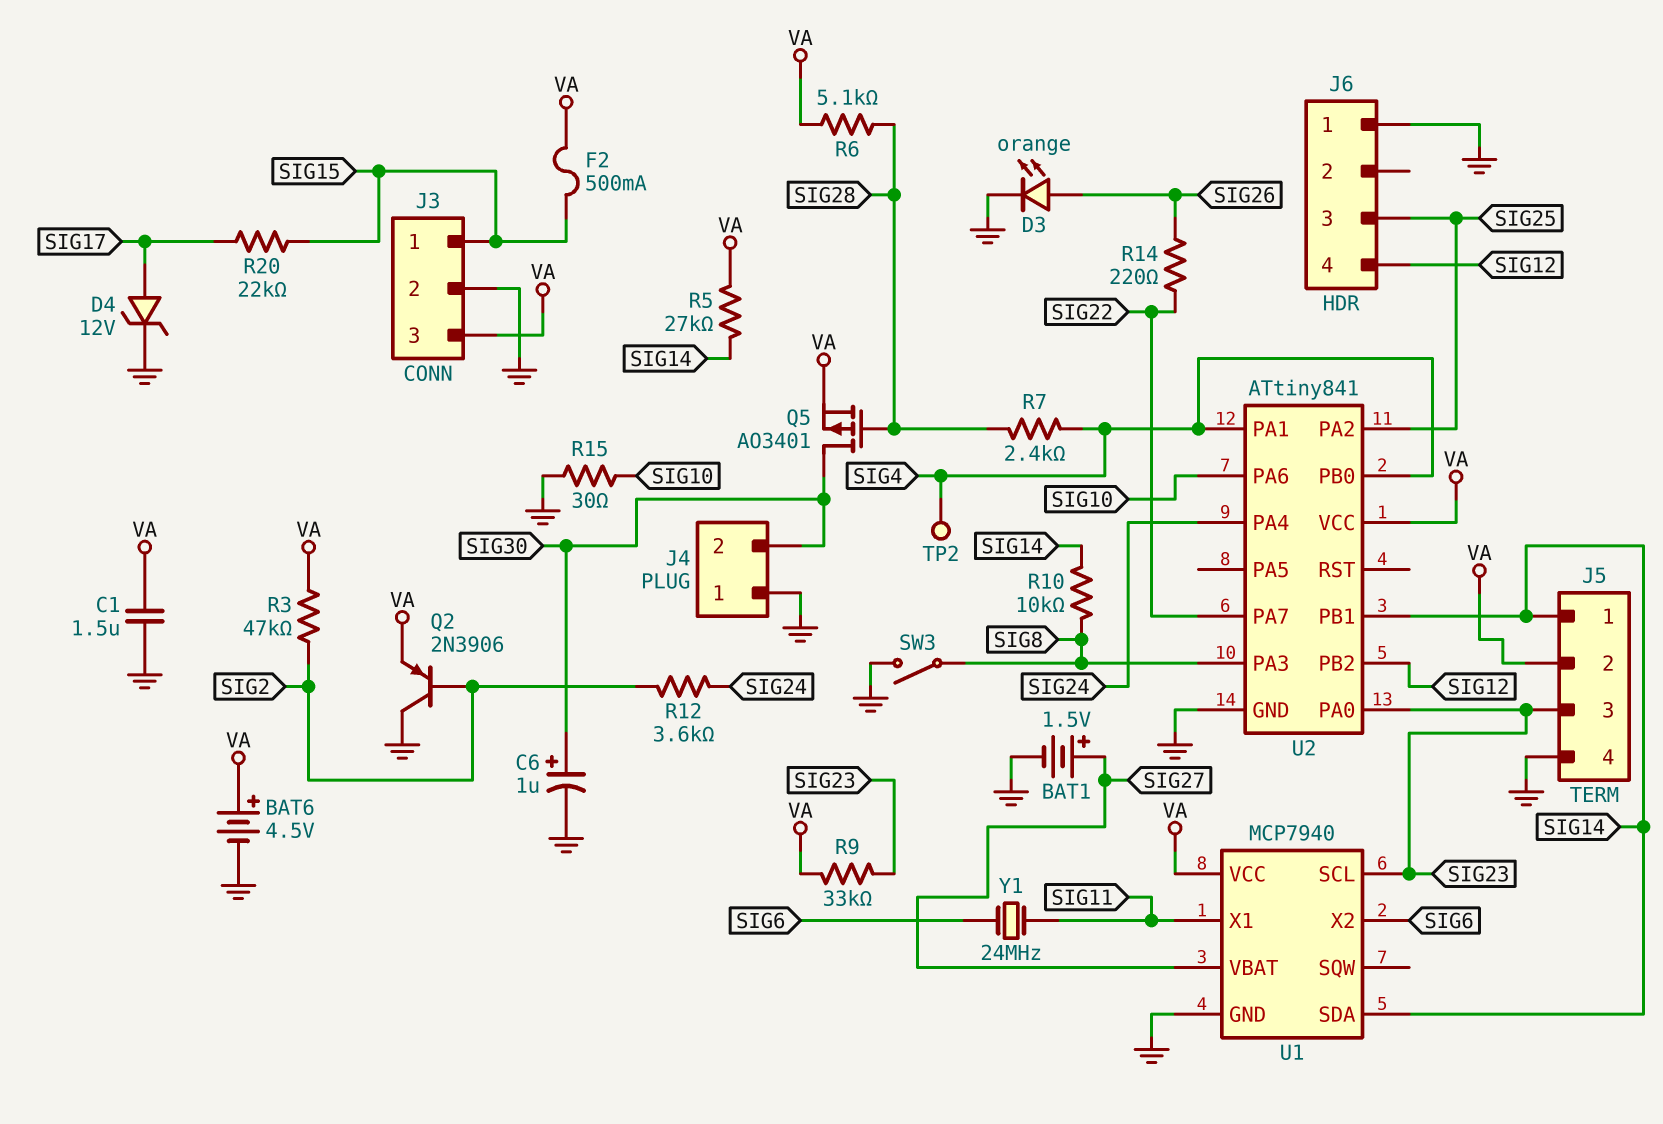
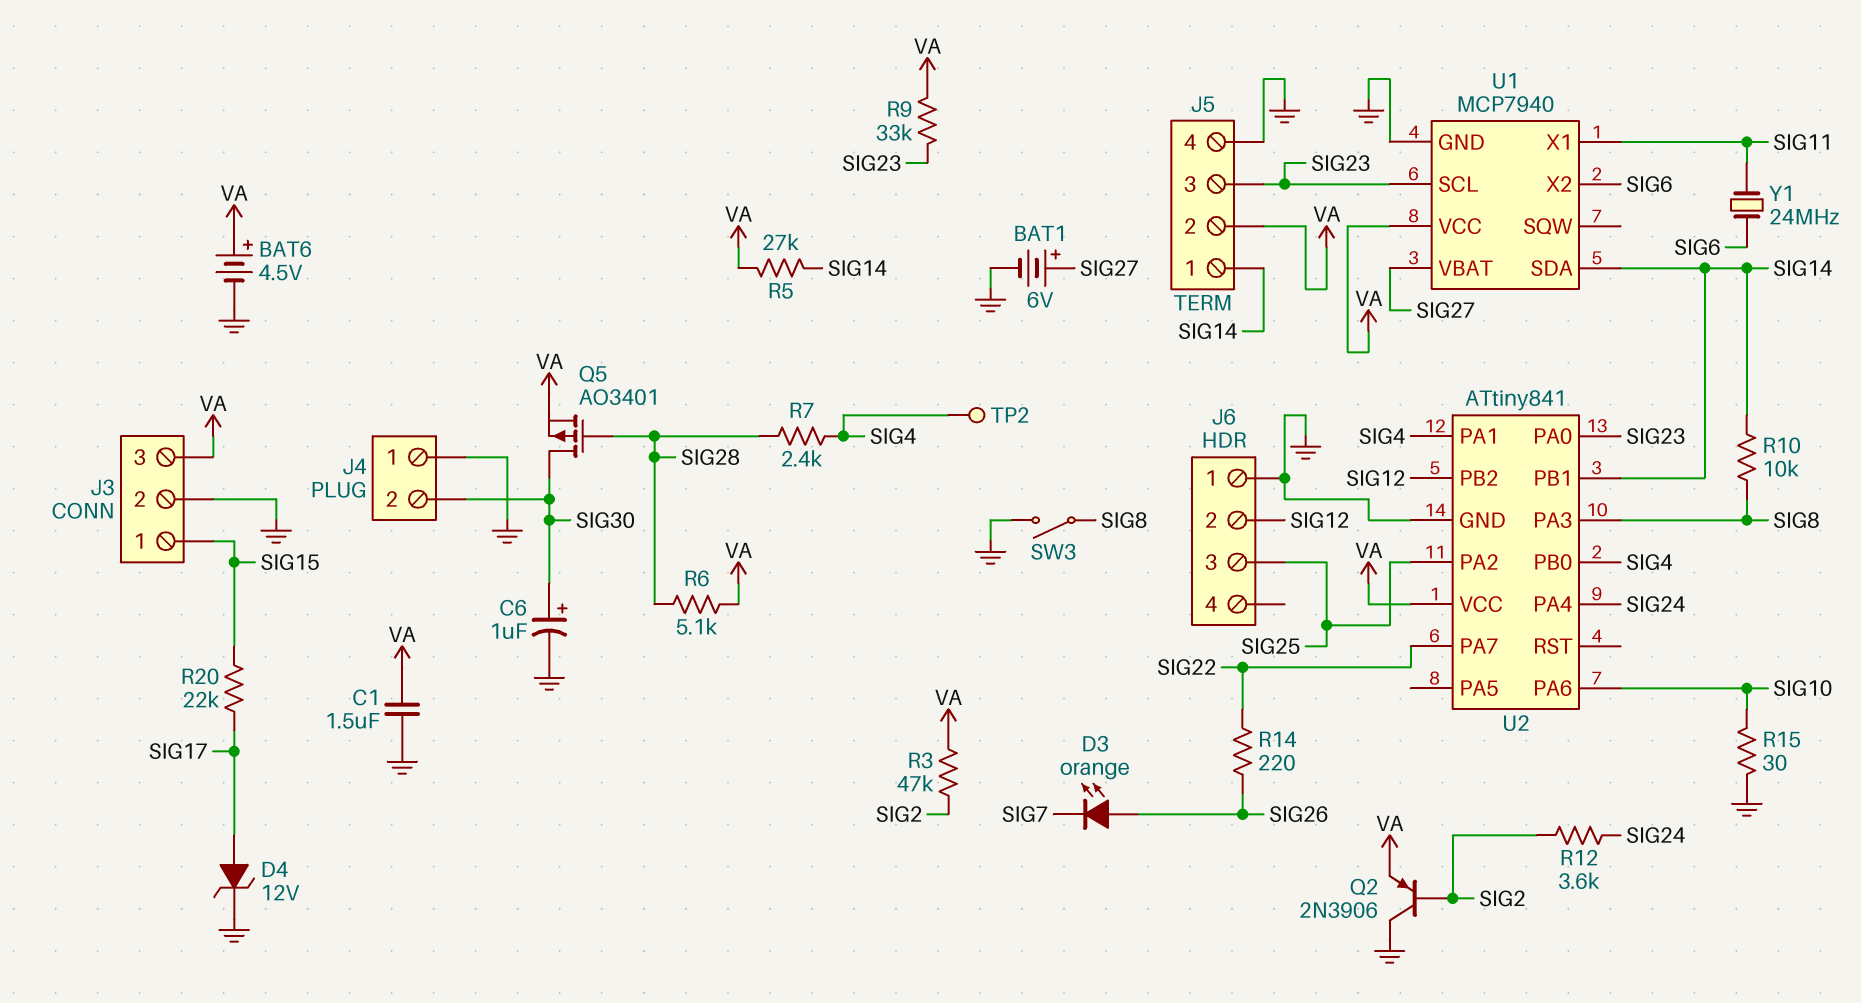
BAT1: 1.5V (plus SIG27, minus GND) -> 6V (plus SIG27, minus GND)
D3: LED orange (A SIG26, K GND) -> LED orange (A SIG26, K SIG7)
F2: 500mA (SIG15, VA) -> none
J6 pin 2: none -> SIG12
J6 pin 4: SIG12 -> none

